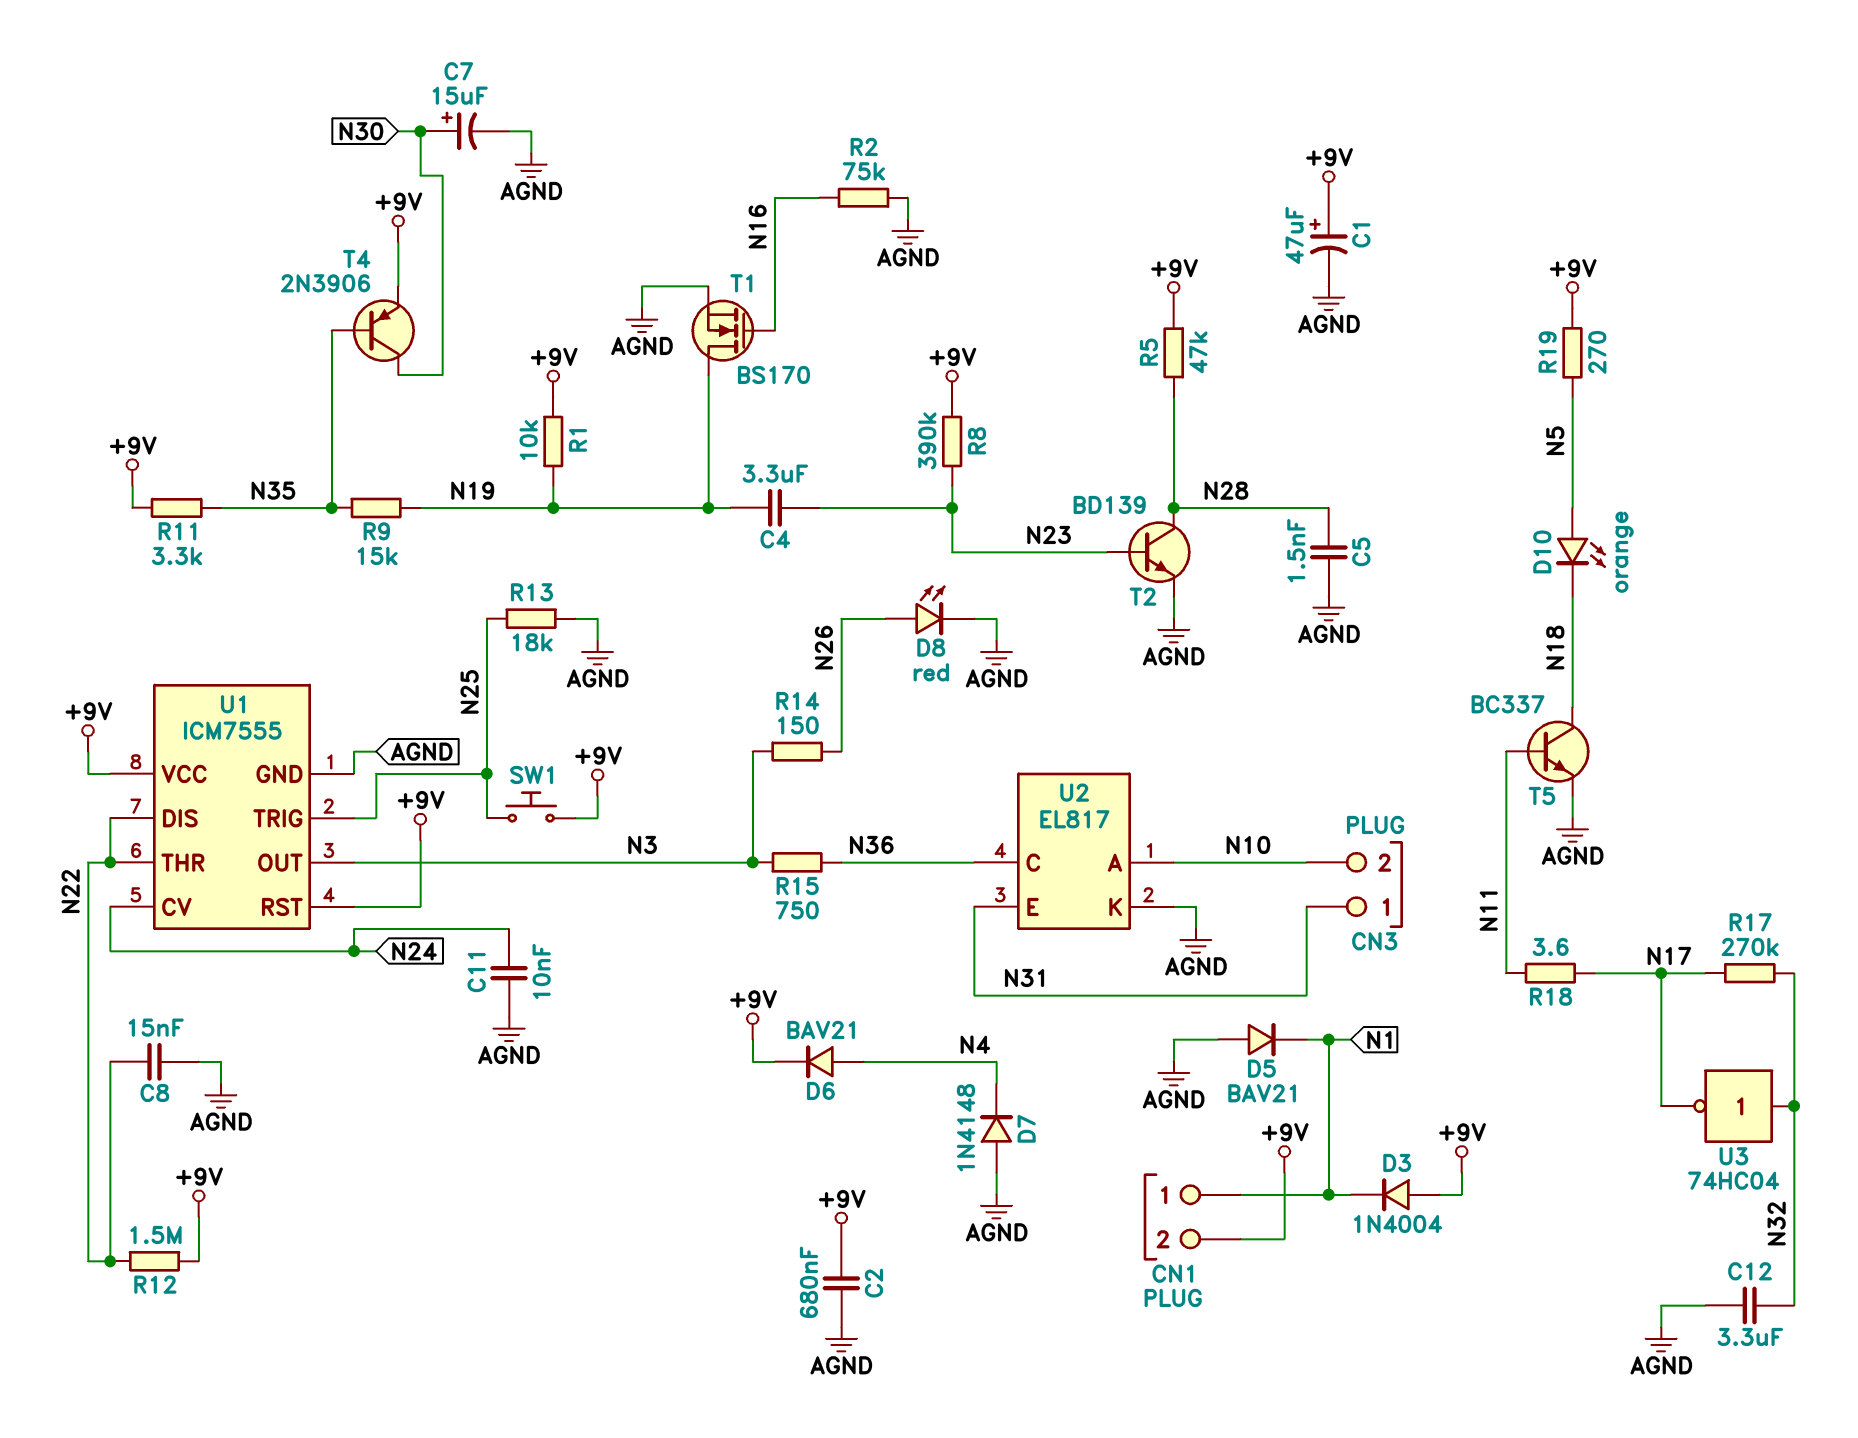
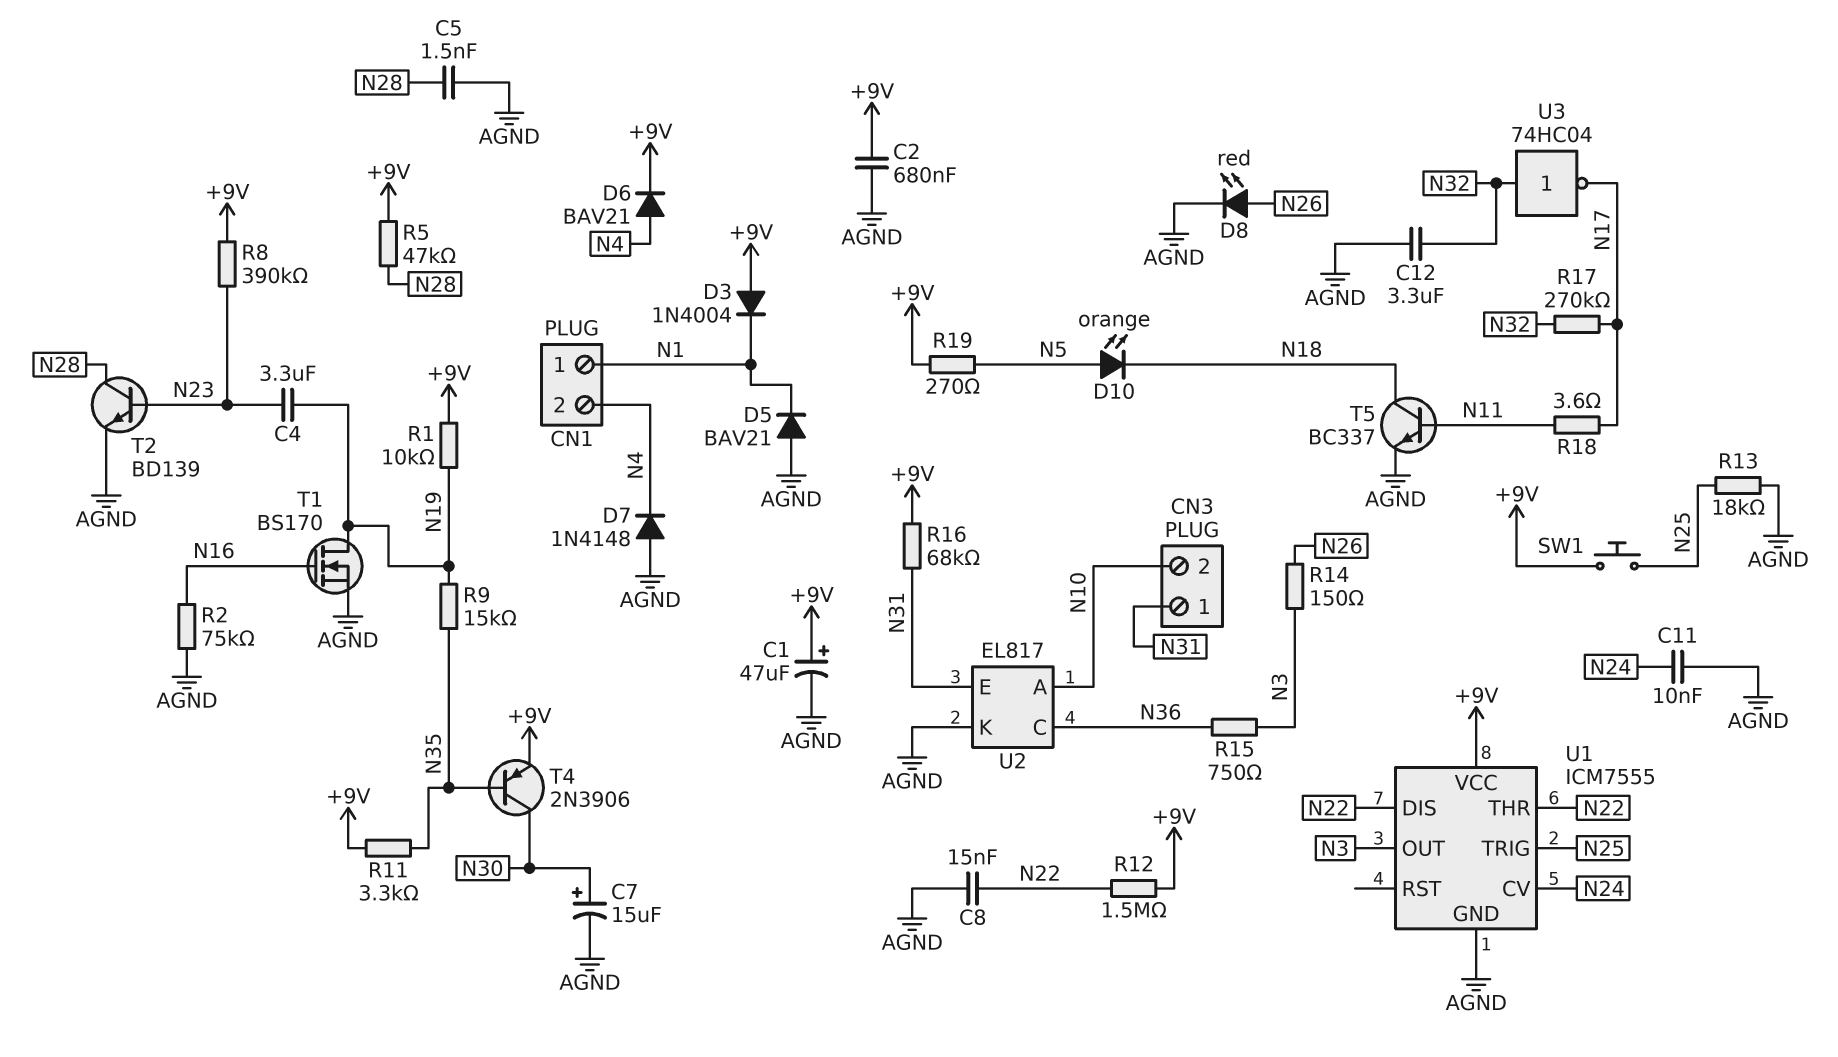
CN1 pin 2: +9V -> N4
R16: none -> 68k (+9V, N31)
U1 pin RST: +9V -> none

